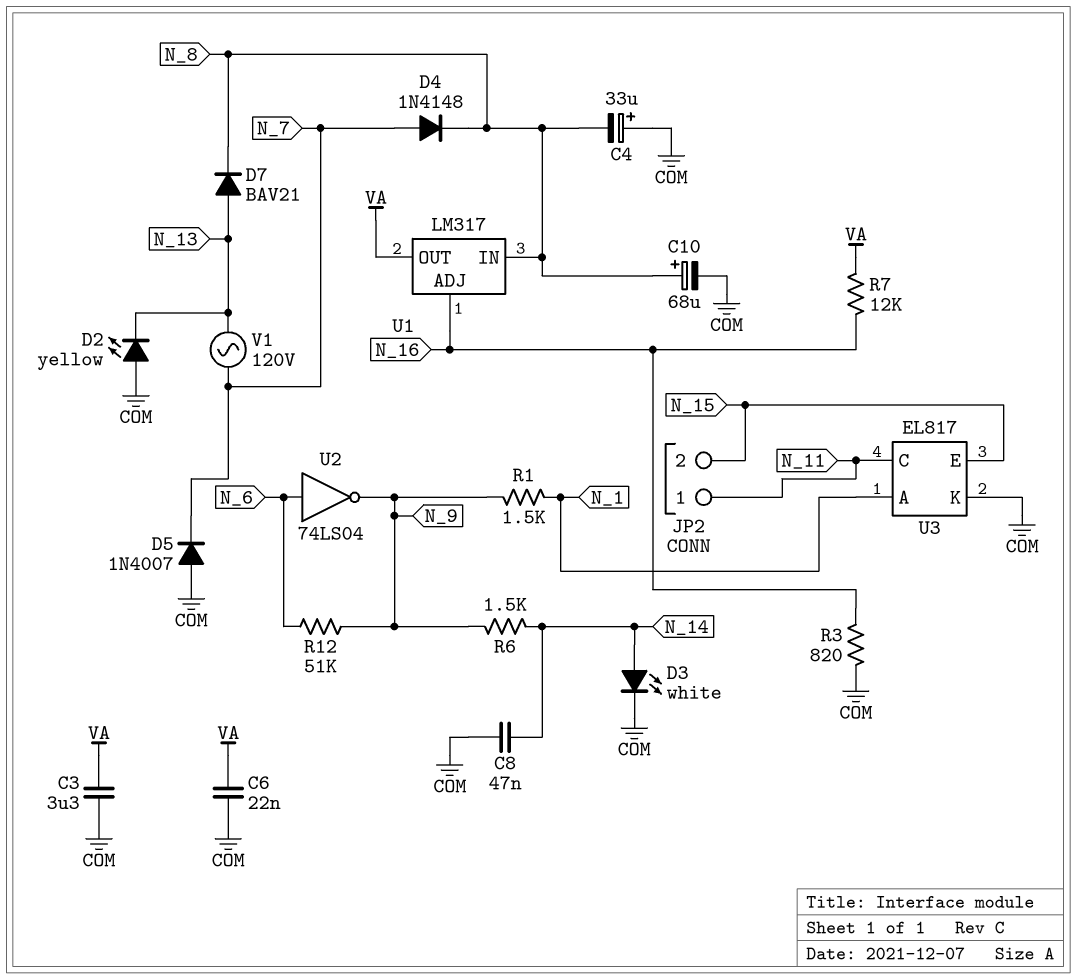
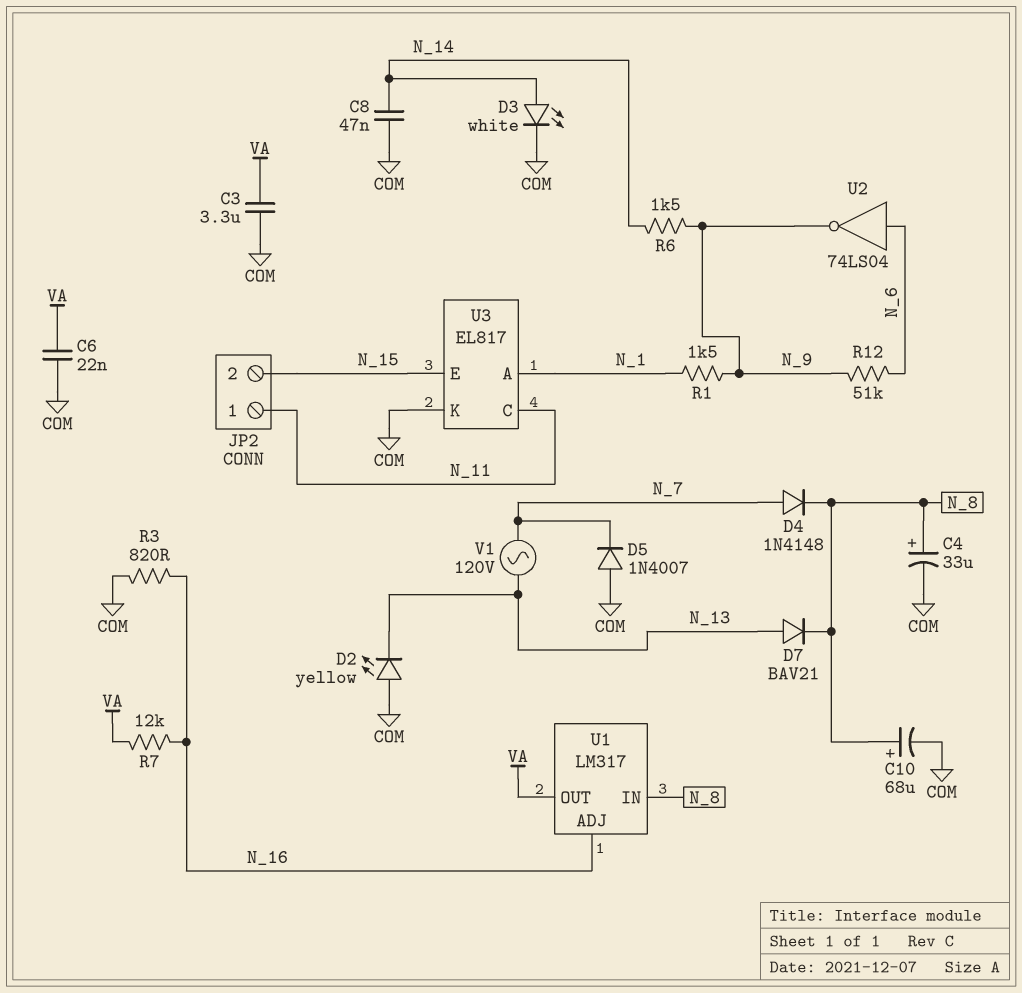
C4: 33uF (plus COM, minus N_8) -> 33uF (plus N_8, minus COM)

